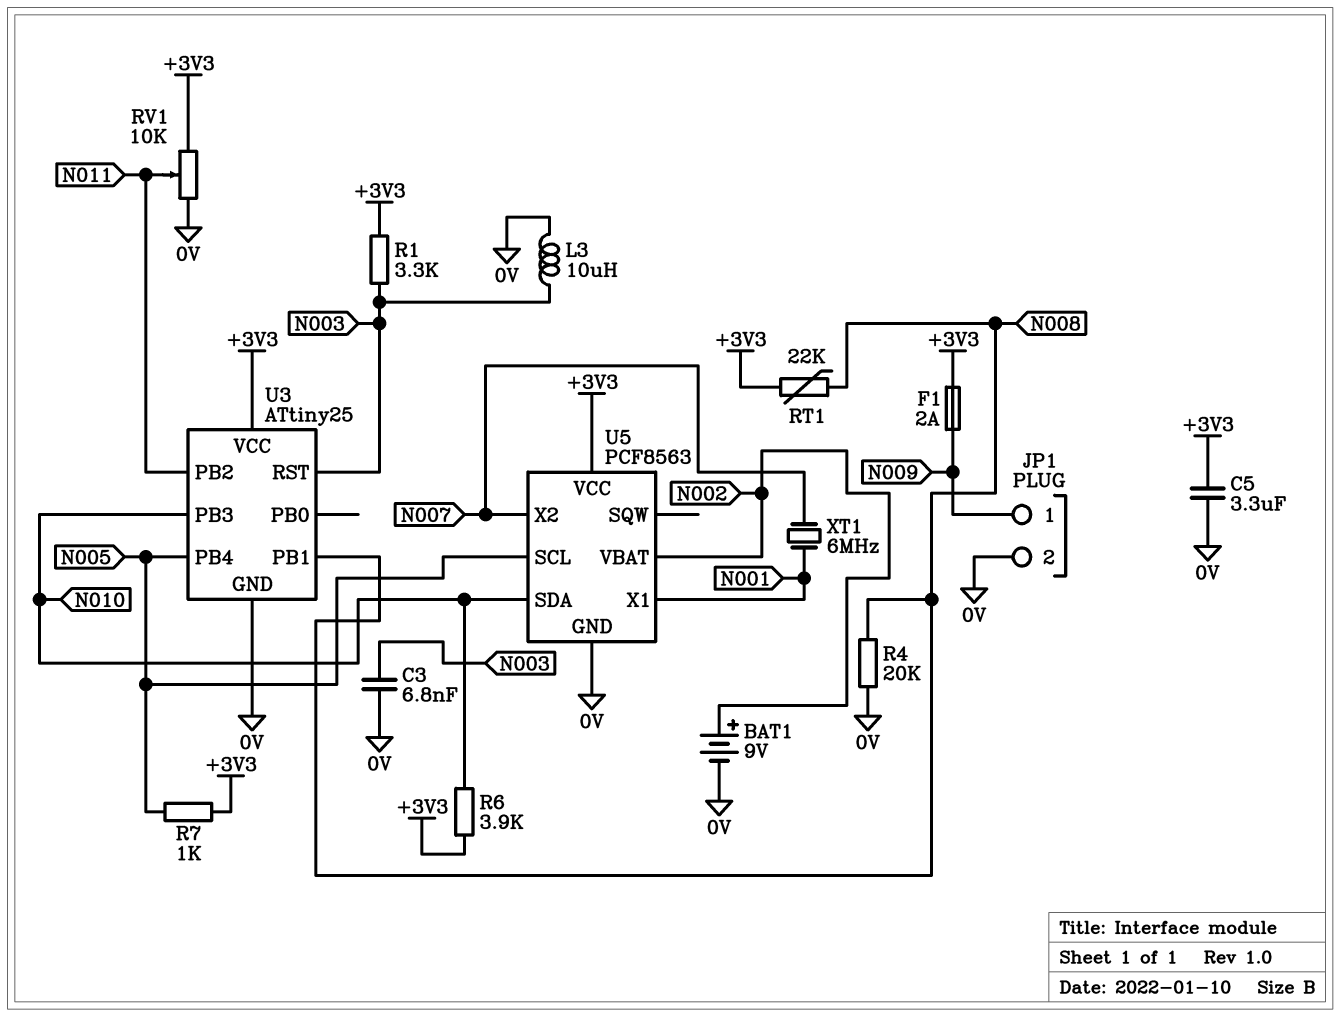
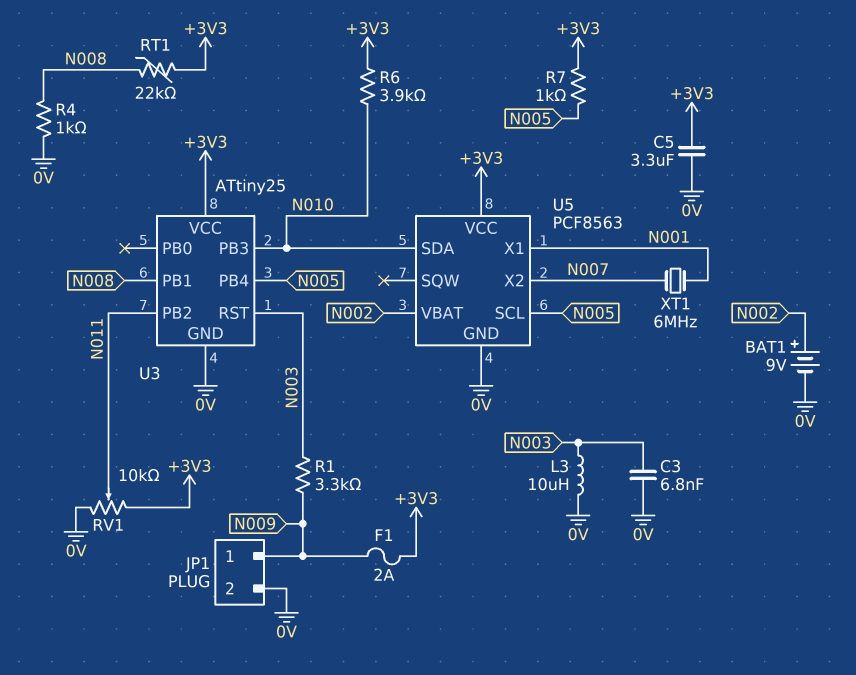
R1: 3.3k (+3V3, N003) -> 3.3k (N003, N009)
R4: 20k (0V, N008) -> 1k (0V, N008)

